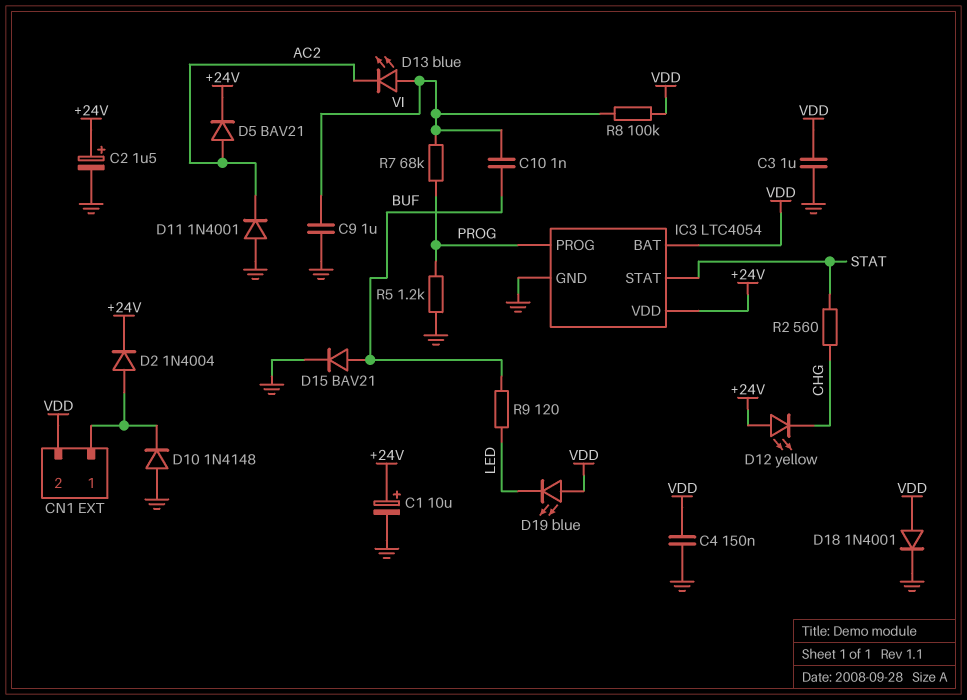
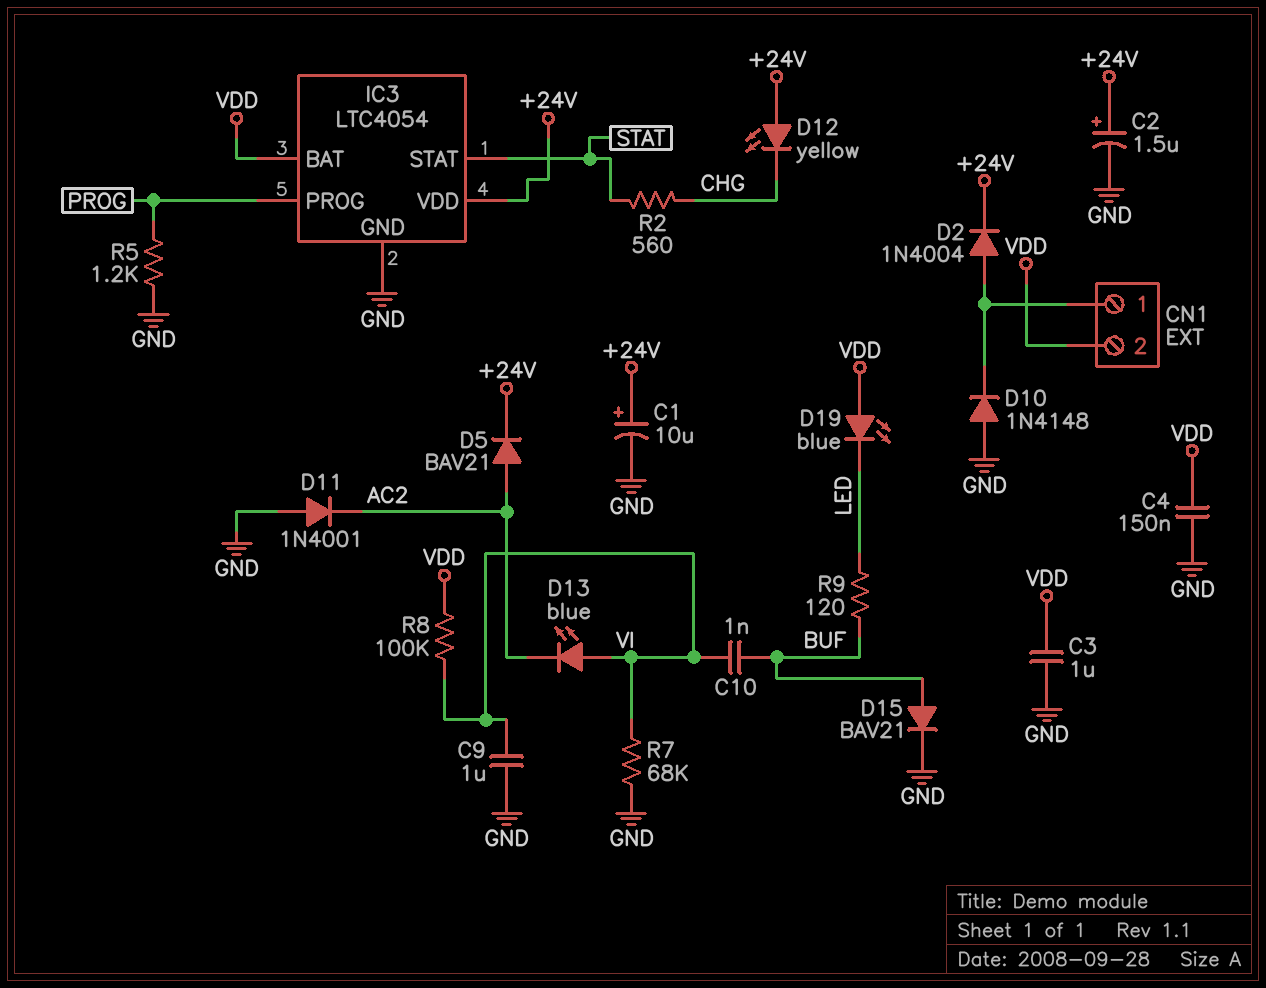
D18: diode 1N4001 (A VDD, K GND) -> none
R7: 68k (PROG, VI) -> 68k (GND, VI)

